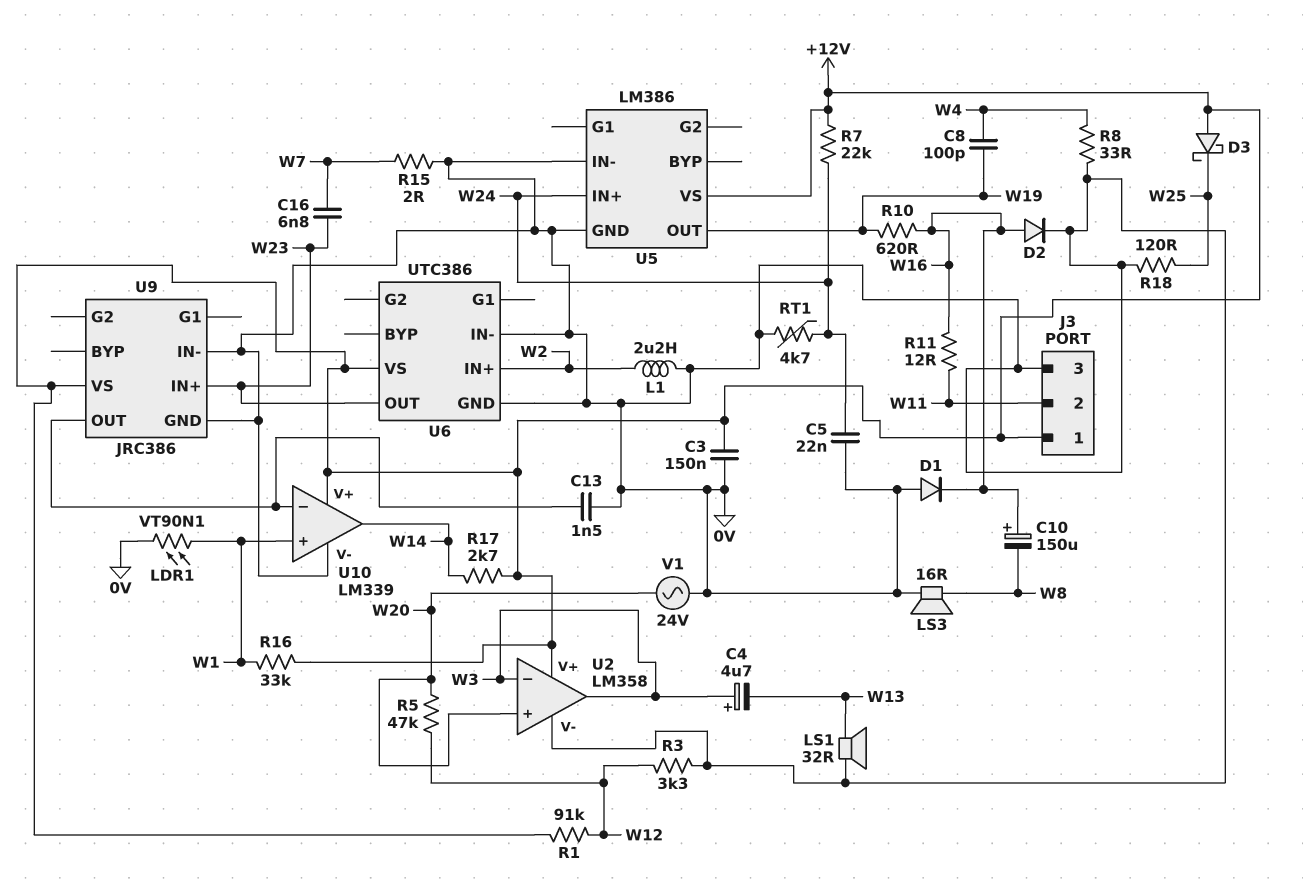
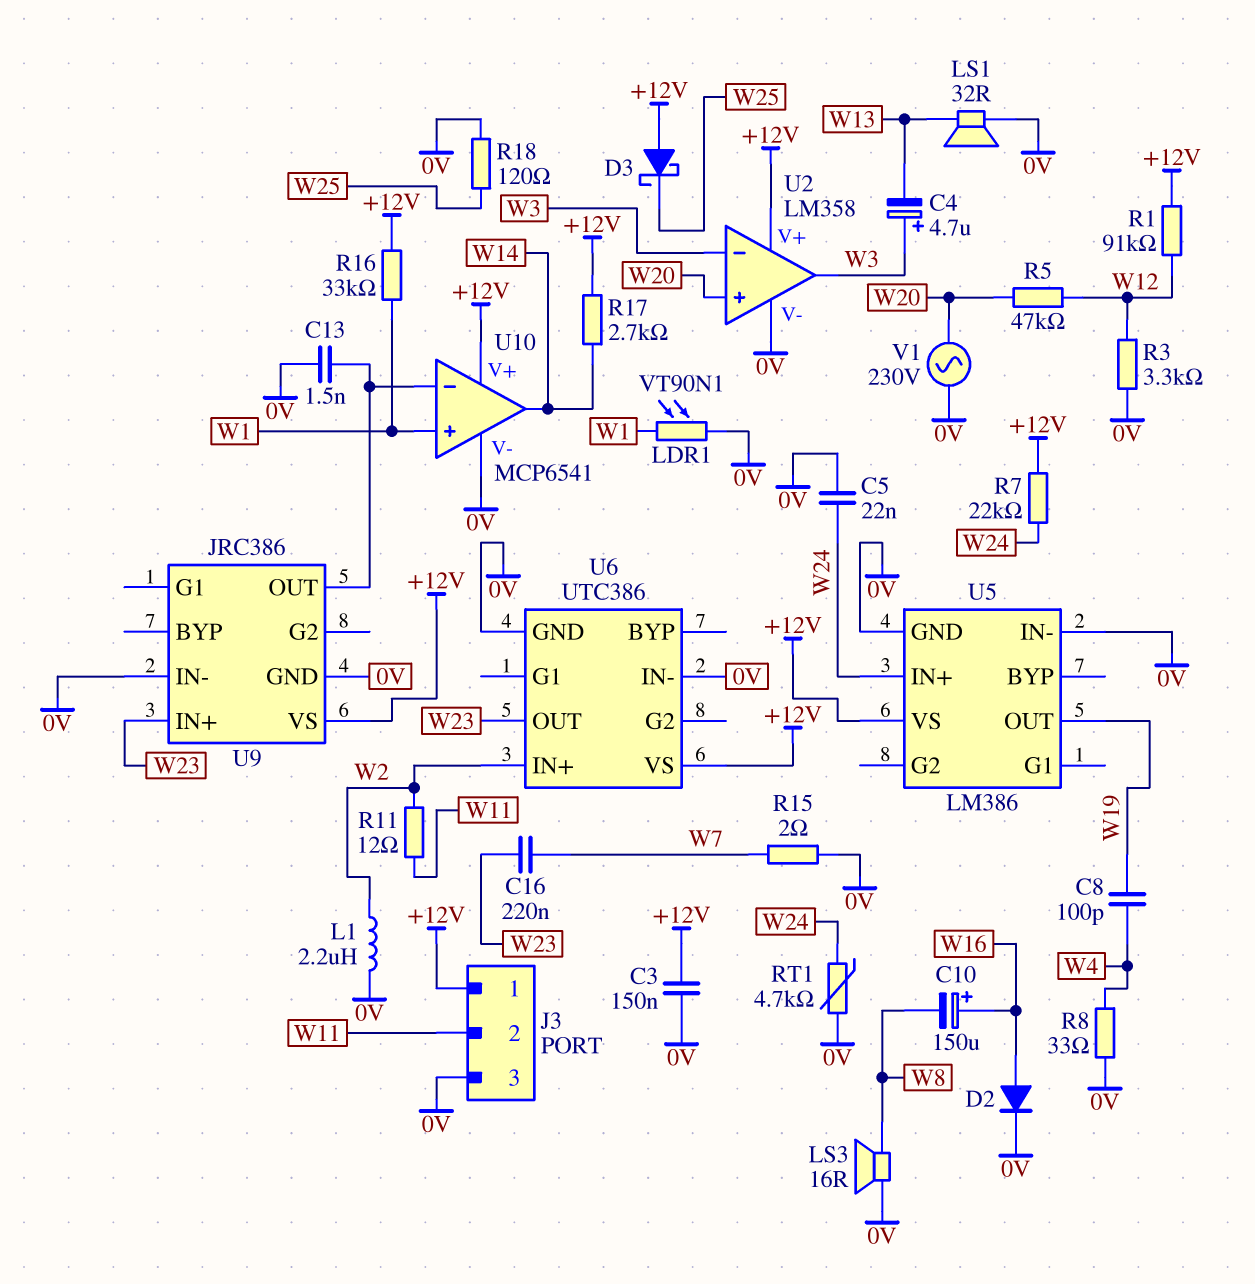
C16: 6.8nF (W7, W23) -> 220nF (W7, W23)
D1: diode (A 0V, K W16) -> none
R10: 620 (W16, W19) -> none
R11: 12 (W11, W16) -> 12 (W2, W11)
U10: LM339 -> MCP6541
V1: AC 24V (0V, W20) -> AC 230V (0V, W20)

